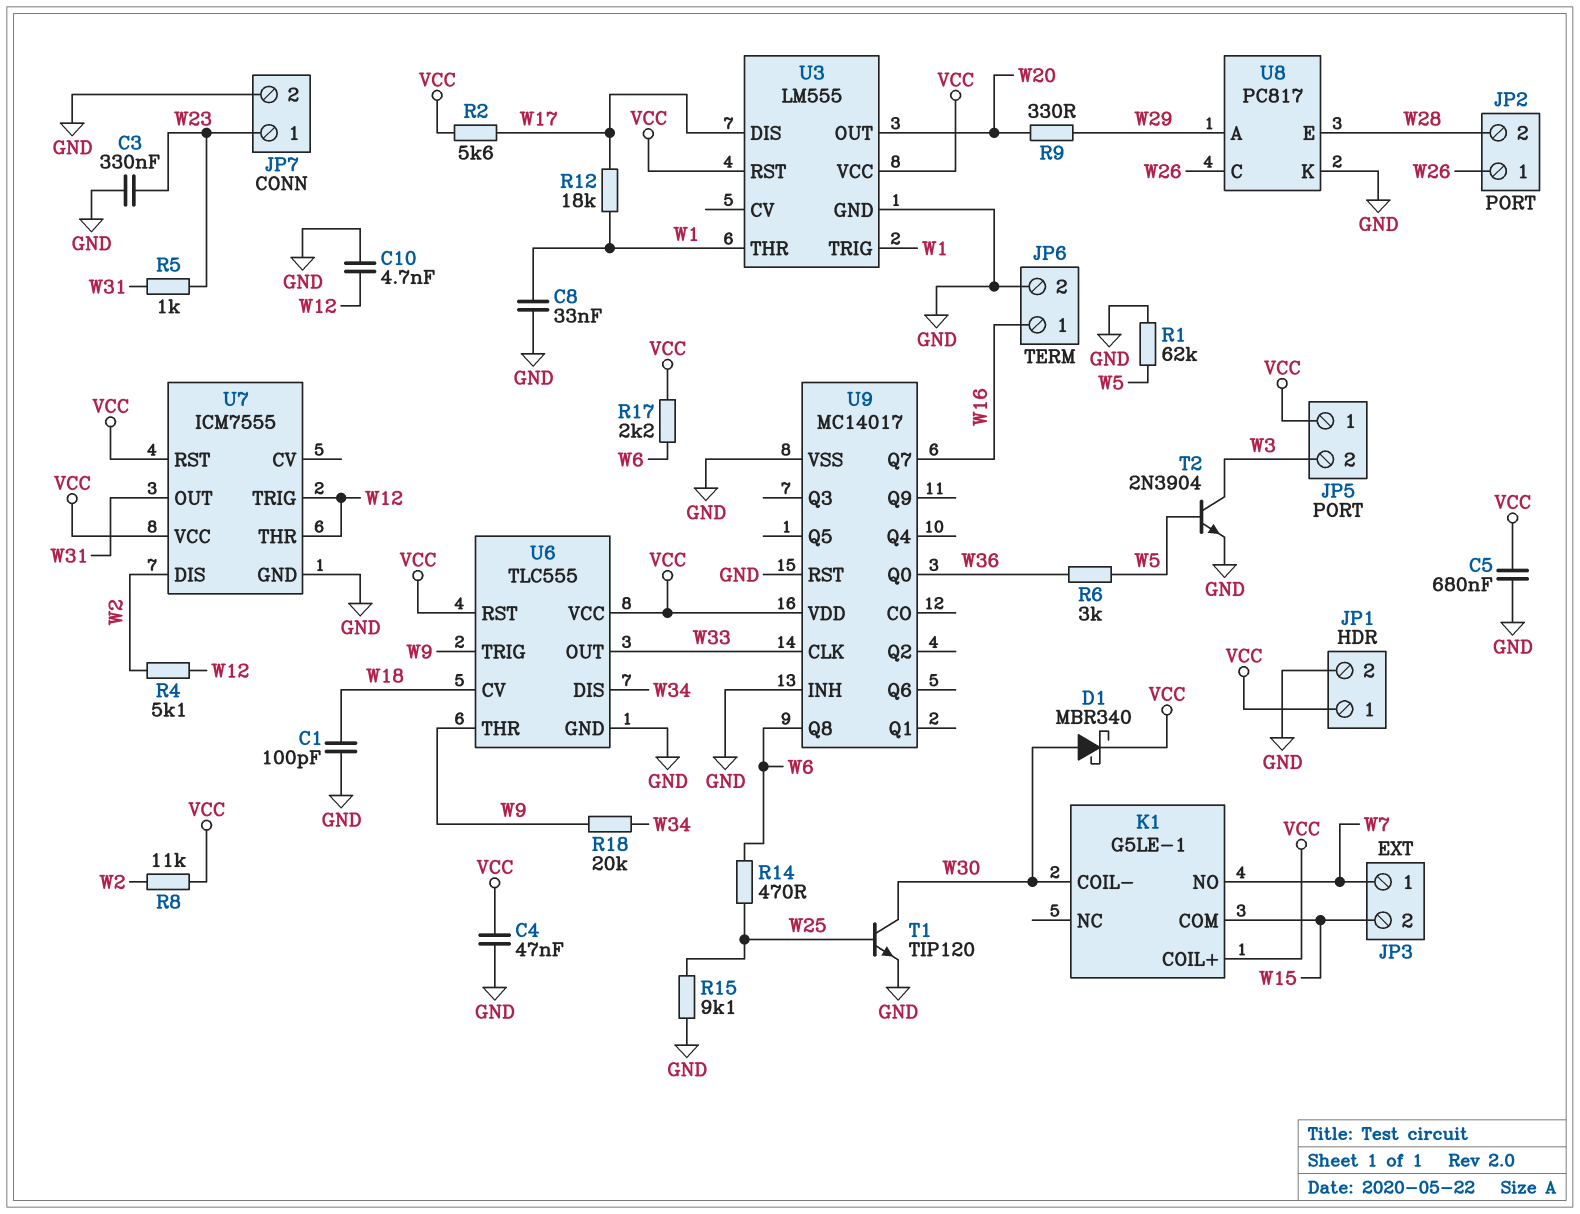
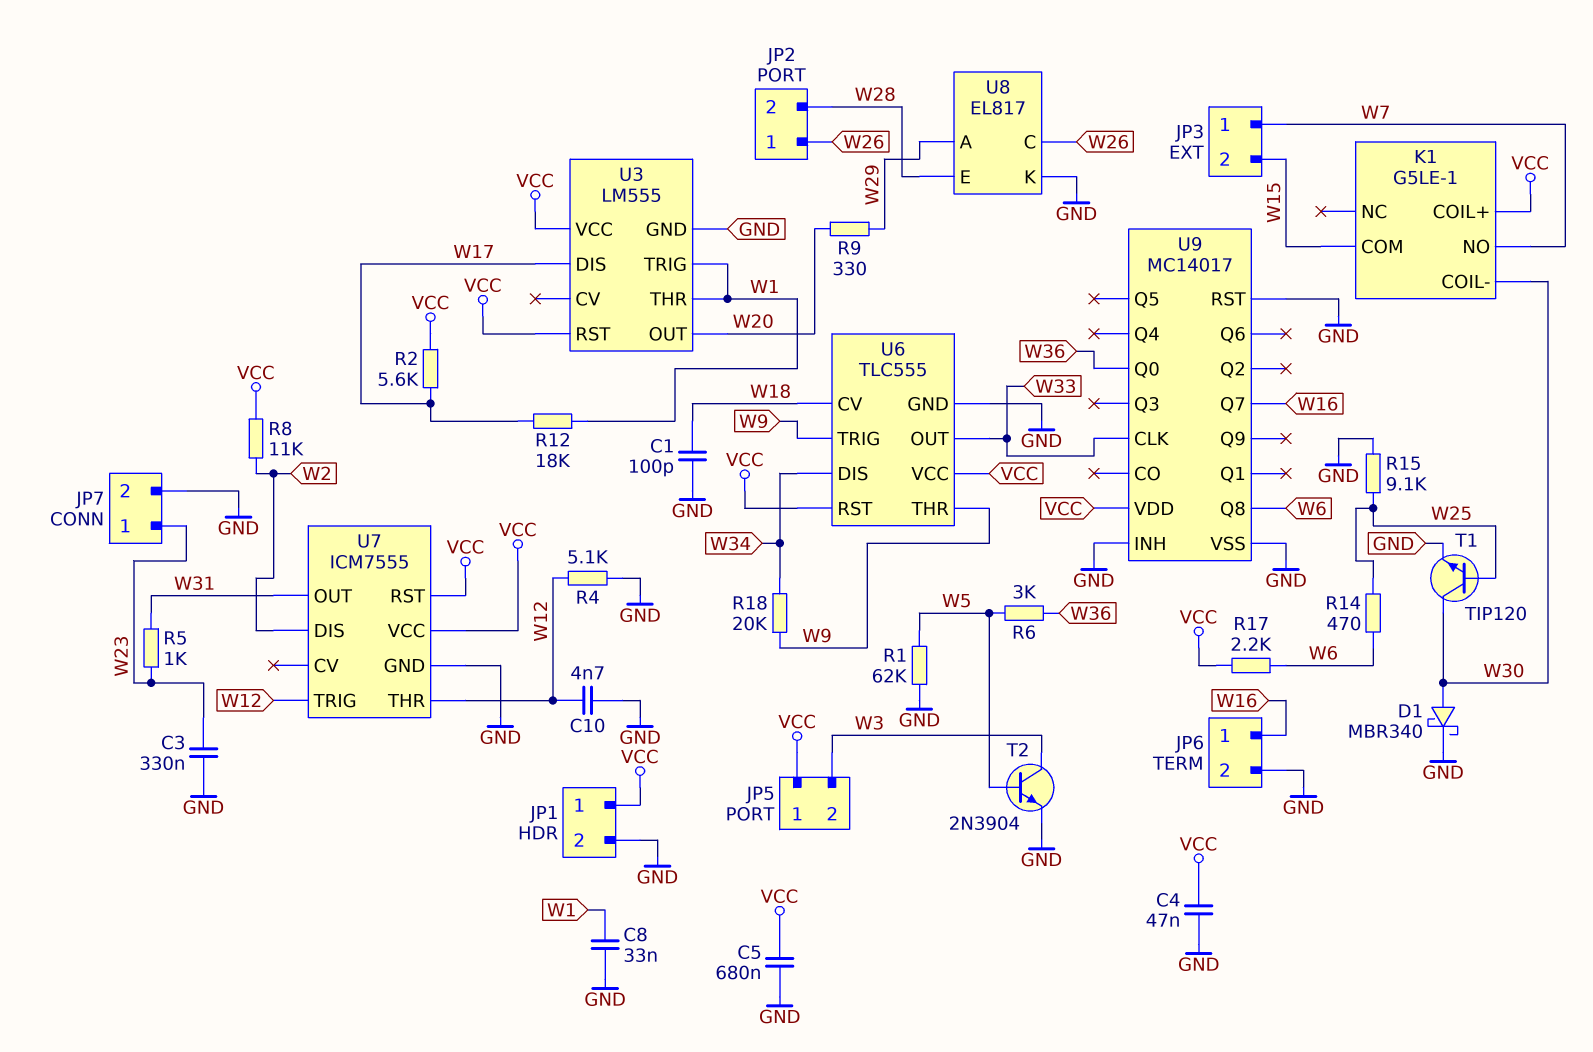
D1: schottky MBR340 (A W30, K VCC) -> schottky MBR340 (A W30, K GND)
R4: 5.1k (W2, W12) -> 5.1k (GND, W12)
U8: PC817 -> EL817

